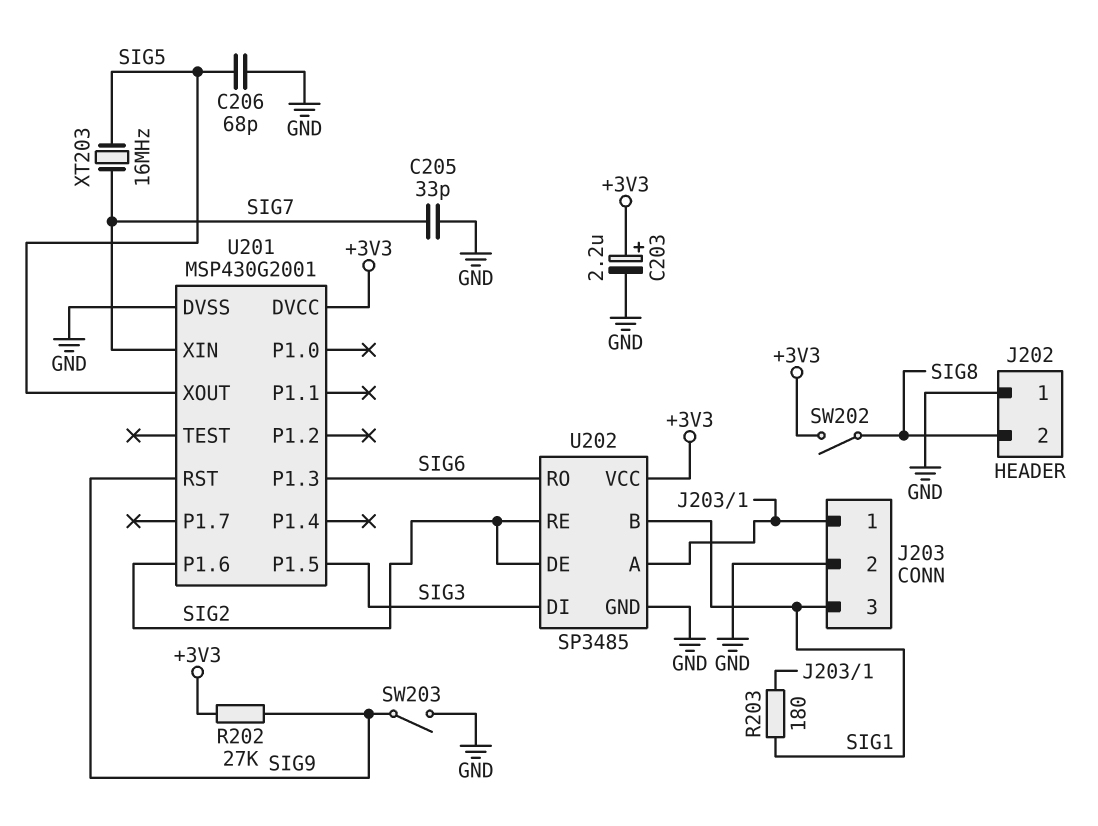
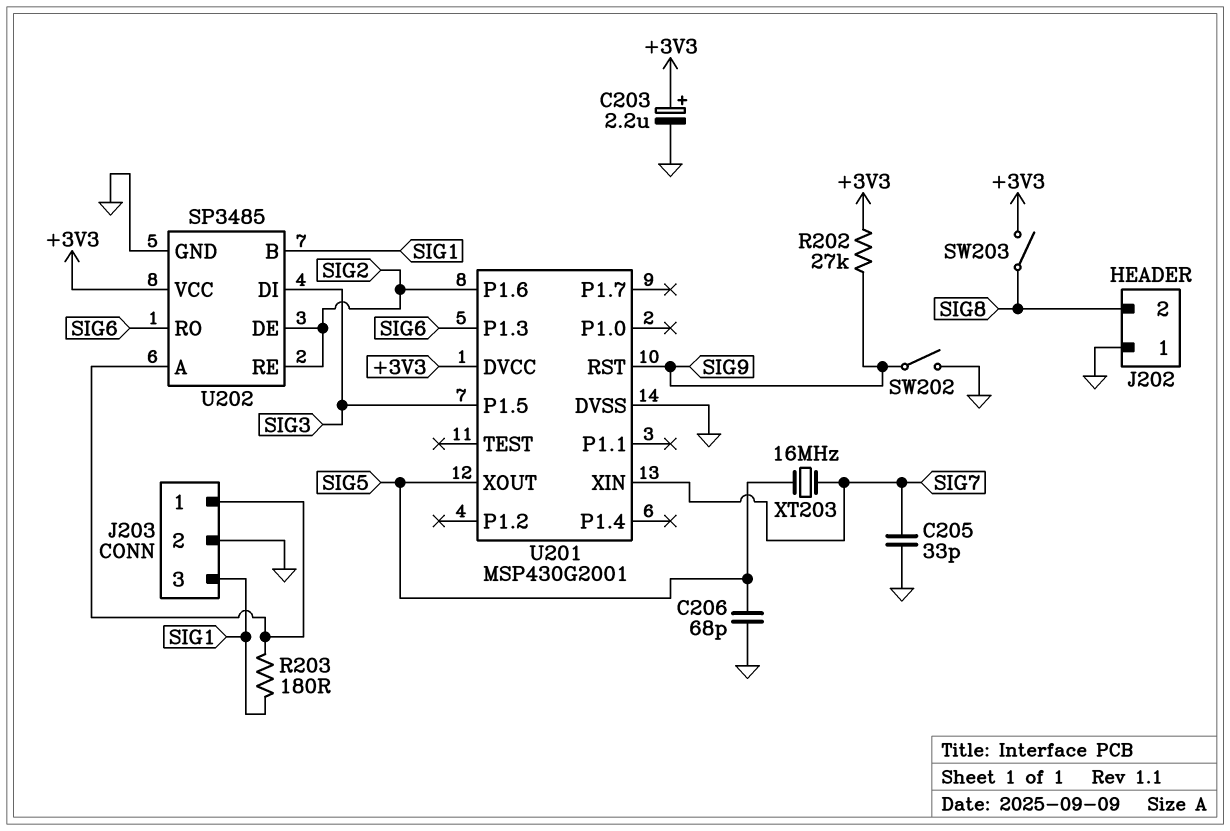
SW202: switch (+3V3, SIG8) -> switch (GND, SIG9)
SW203: switch (GND, SIG9) -> switch (+3V3, SIG8)

